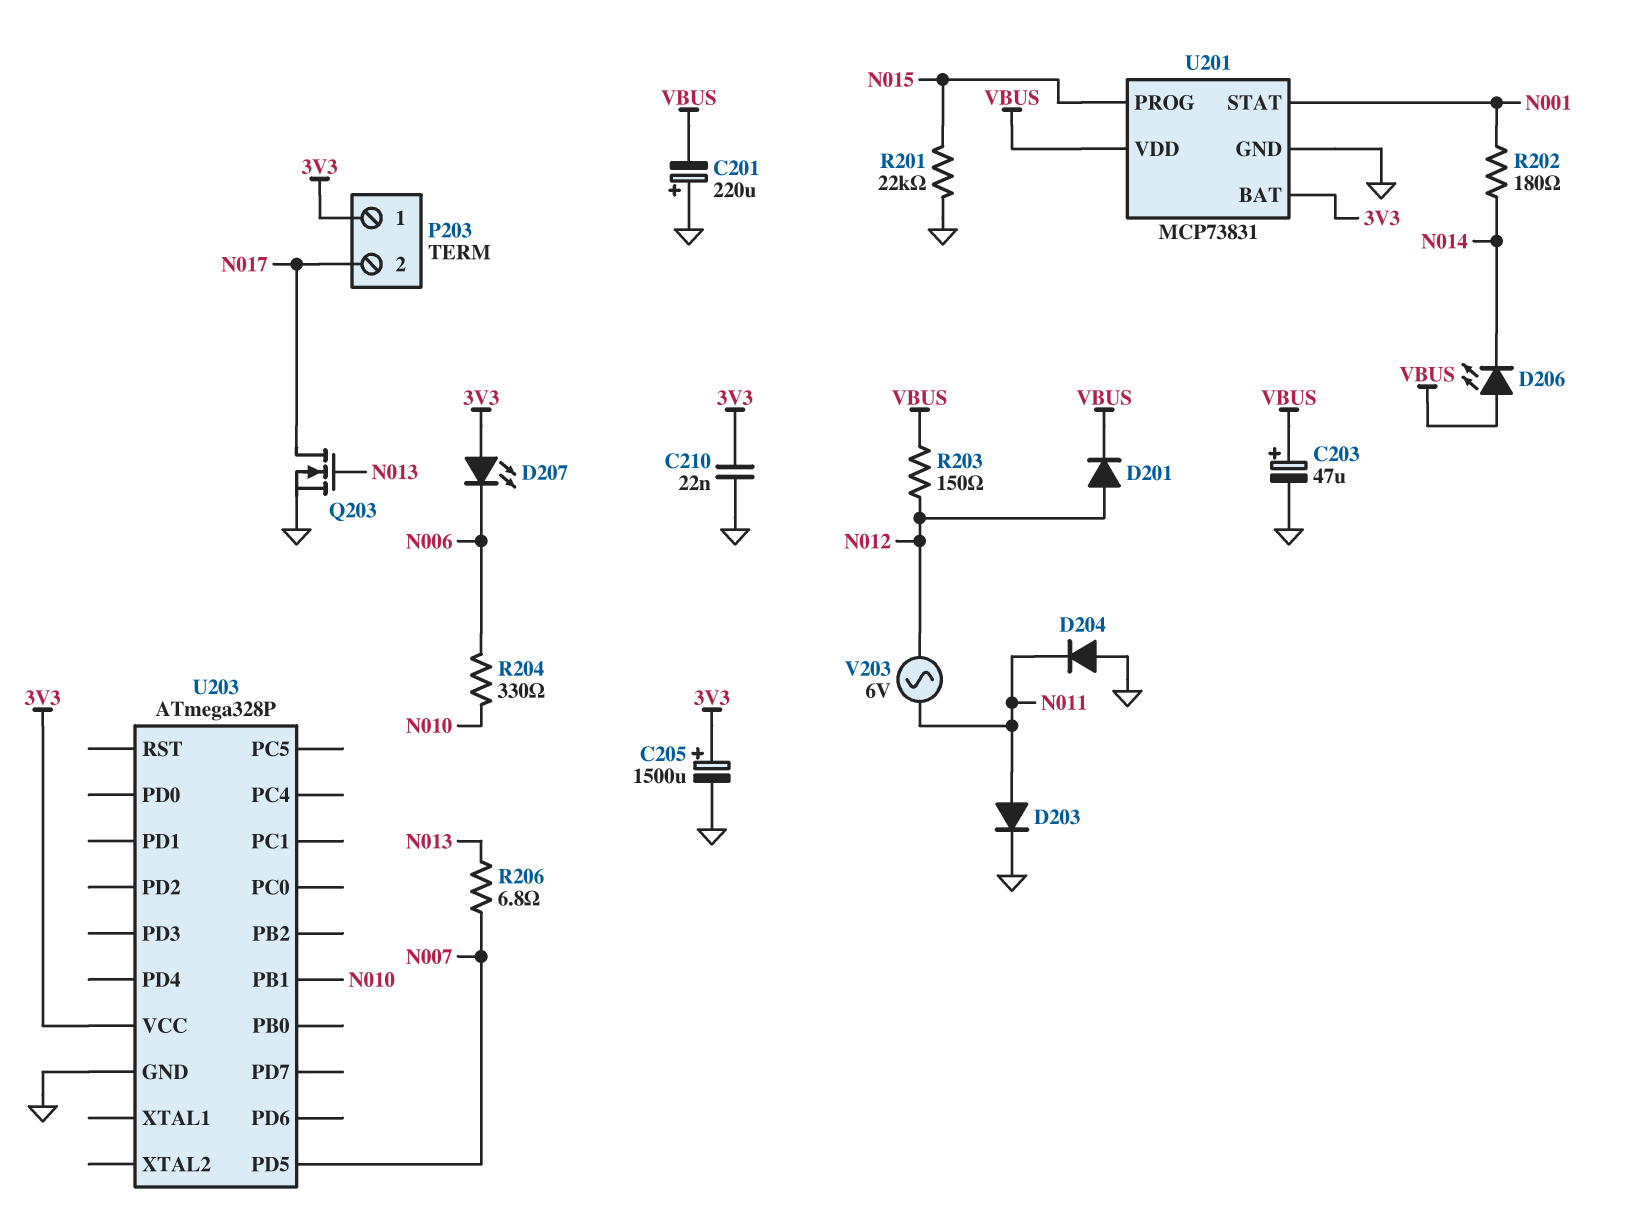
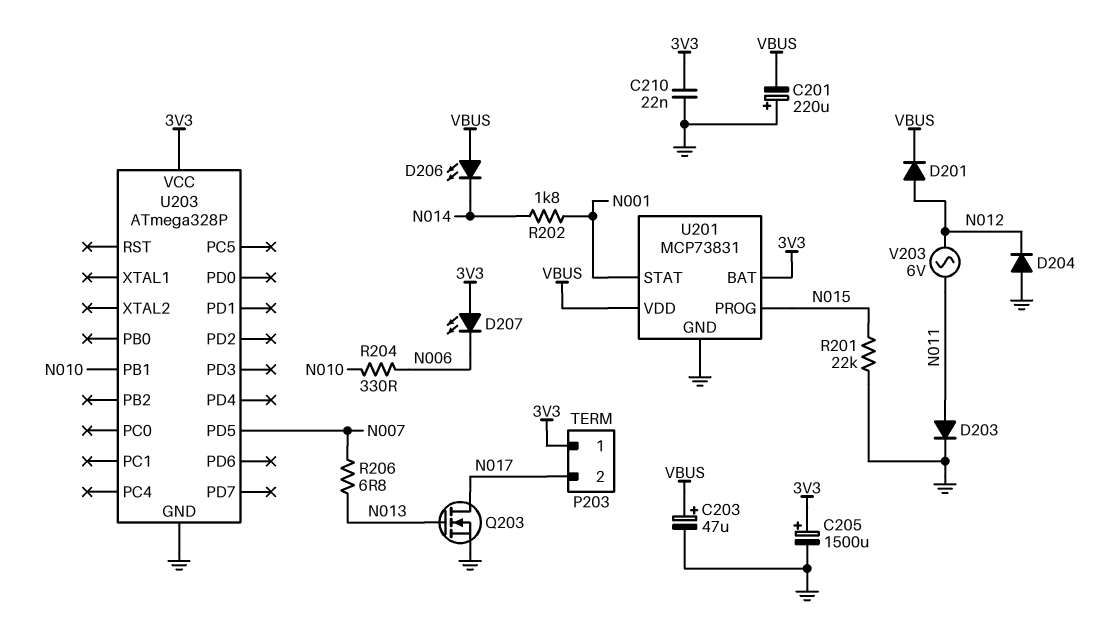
D204: diode (A GND, K N011) -> diode (A GND, K N012)
R202: 180 (N001, N014) -> 1.8k (N001, N014)
R203: 150 (N012, VBUS) -> none

